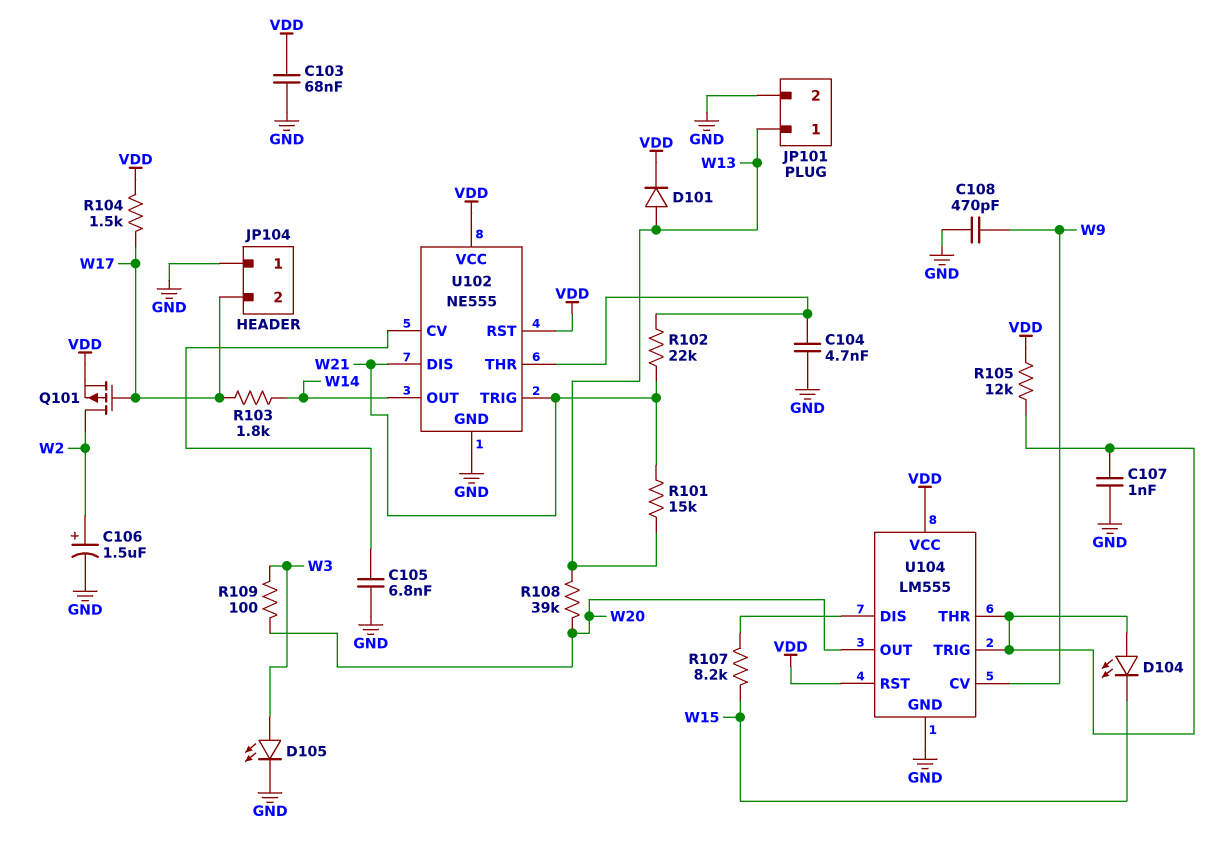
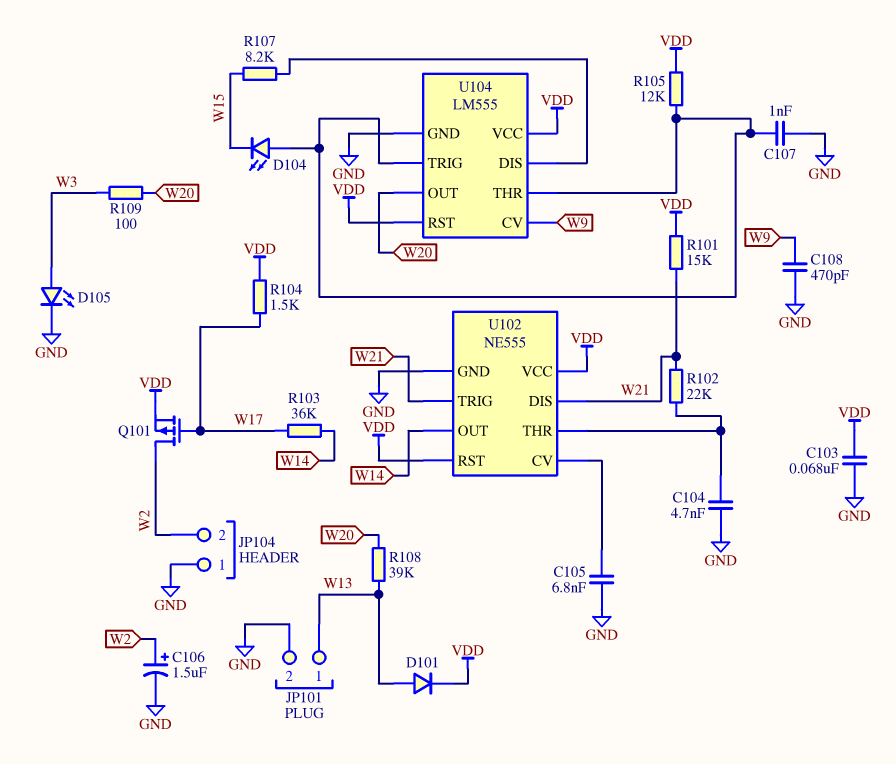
JP104 pin 2: W17 -> W2
R101: 15k (W13, W21) -> 15k (VDD, W21)
R103: 1.8k (W14, W17) -> 36k (W14, W17)

